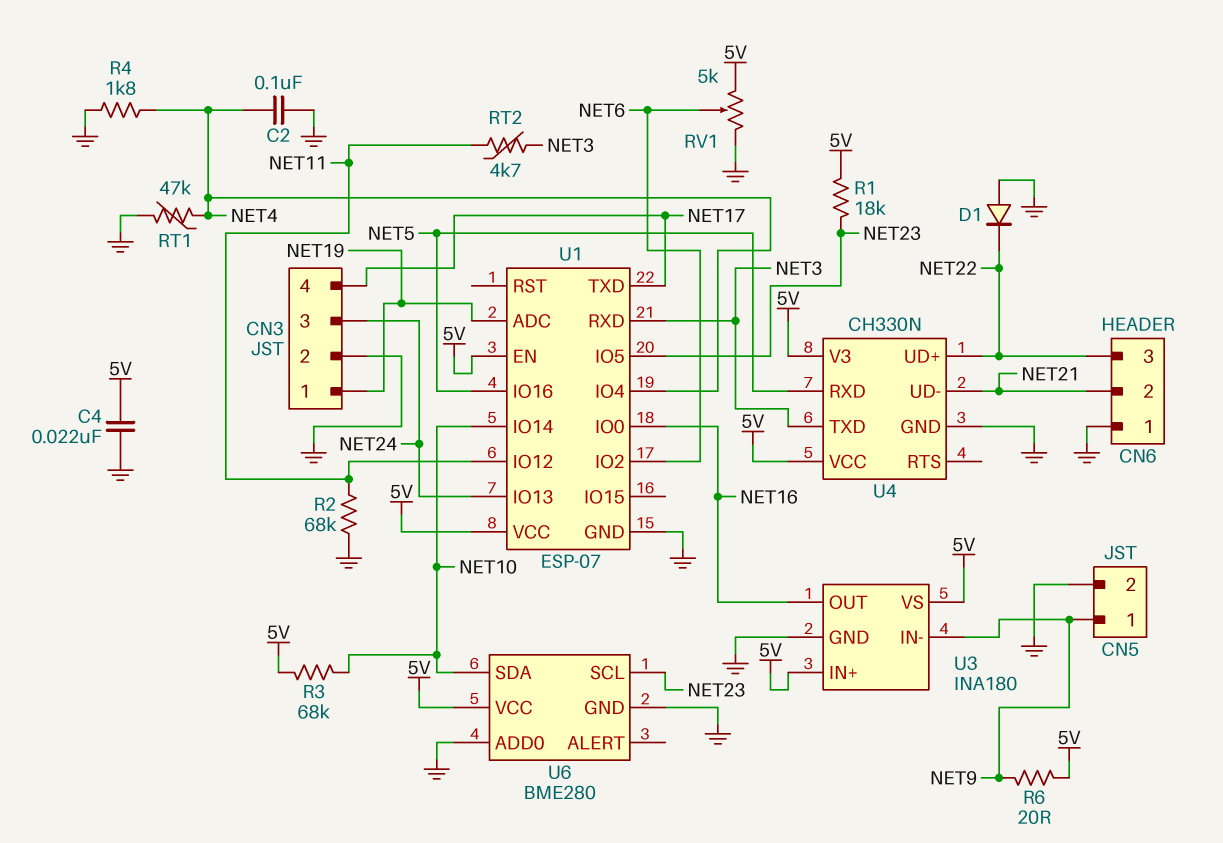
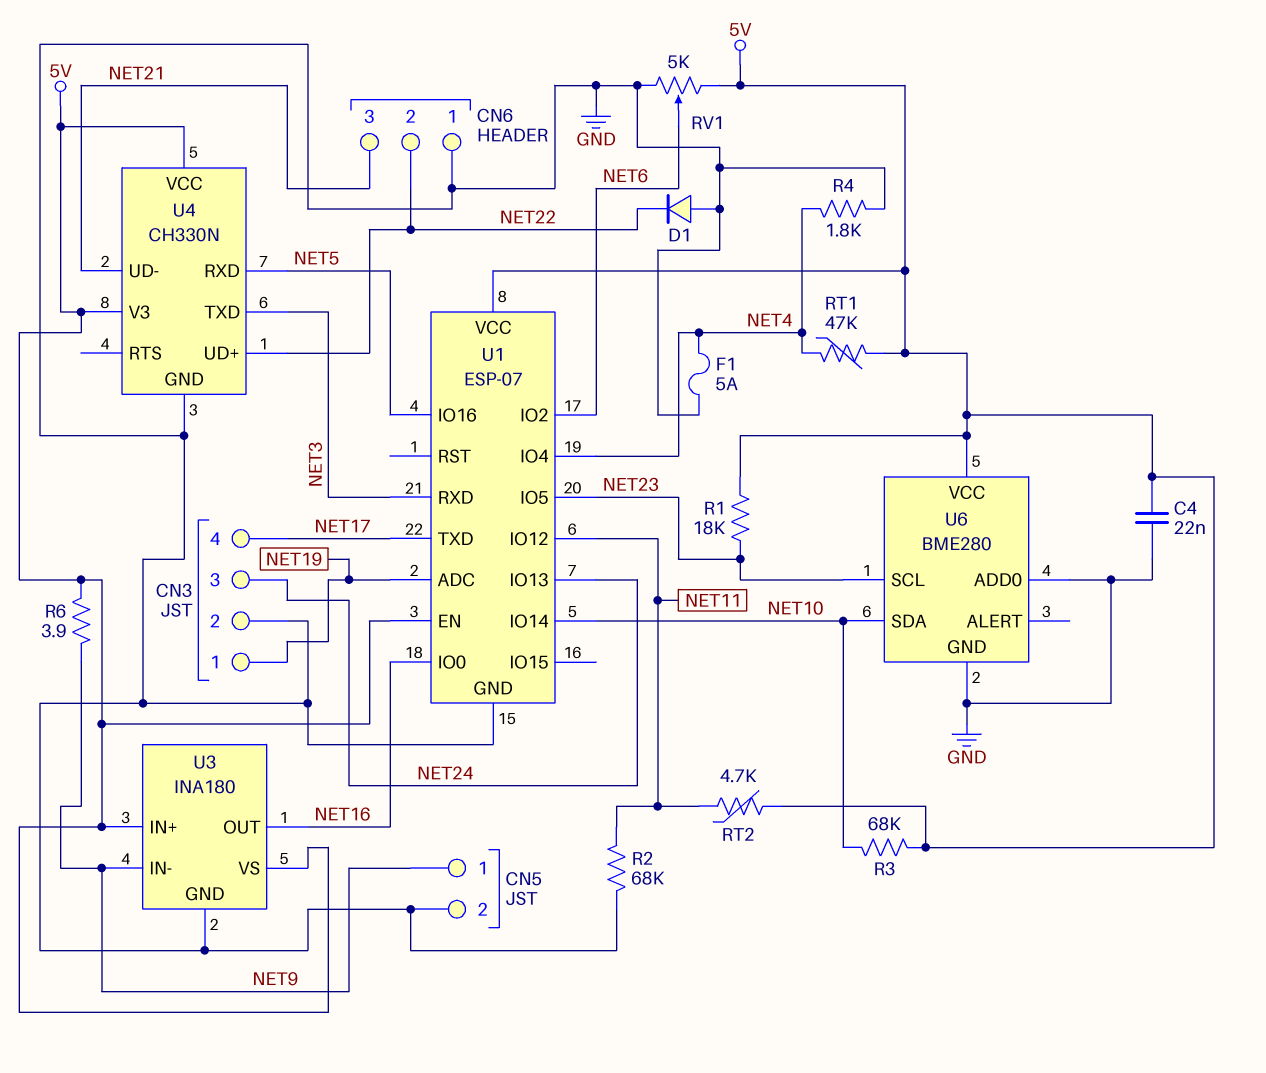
C2: 100nF (GND, NET4) -> none
CN6 pin 2: NET21 -> NET22
CN6 pin 3: NET22 -> NET21
F1: none -> 5A (GND, NET4)
R6: 20 (5V, NET9) -> 3.9 (5V, NET9)
RT1: 47k (GND, NET4) -> 47k (5V, NET4)
RT2: 4.7k (NET3, NET11) -> 4.7k (5V, NET11)

